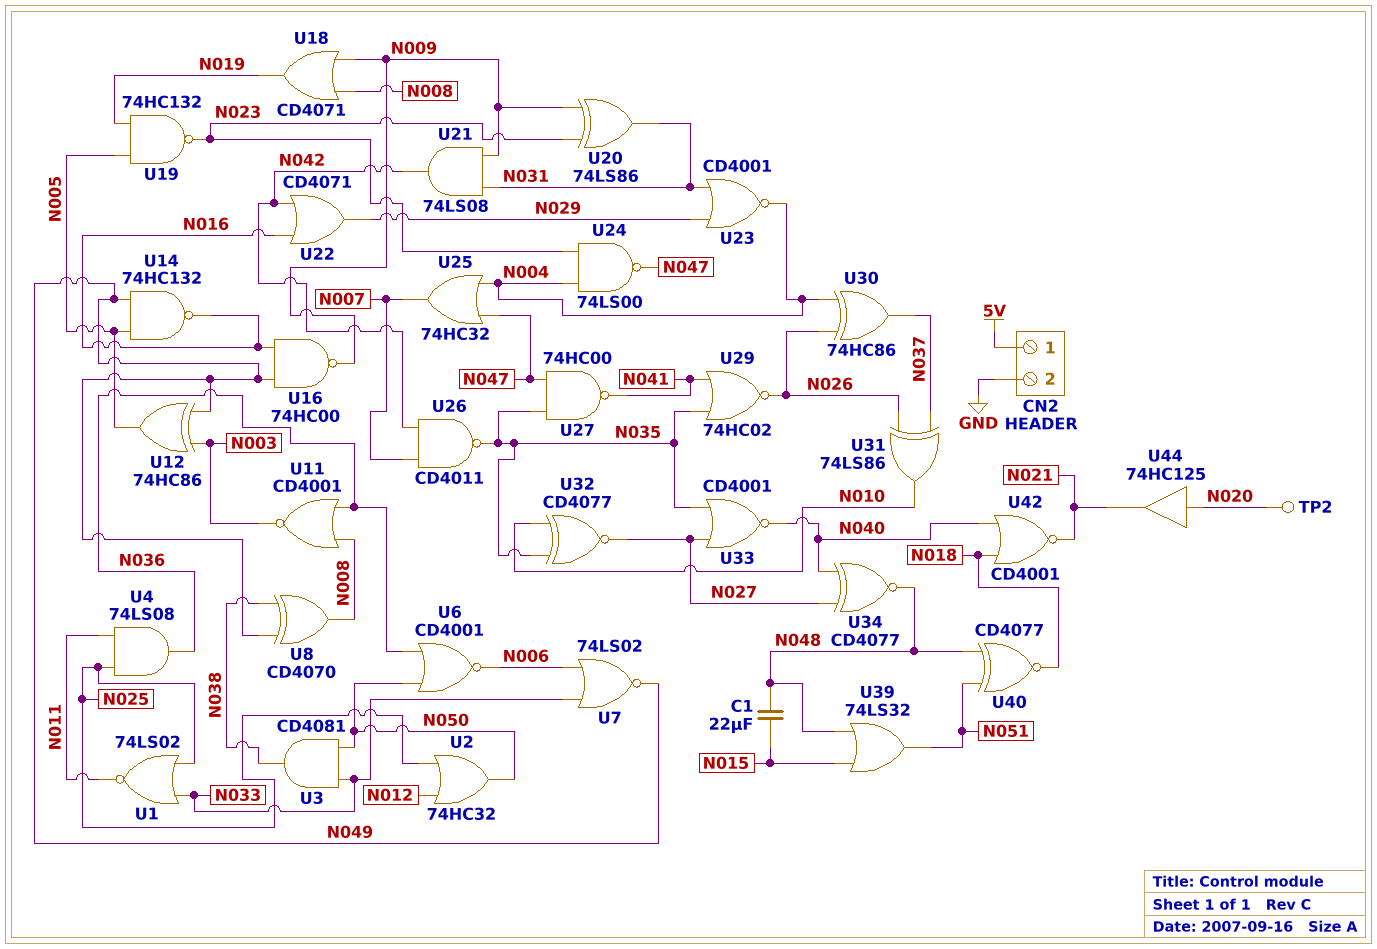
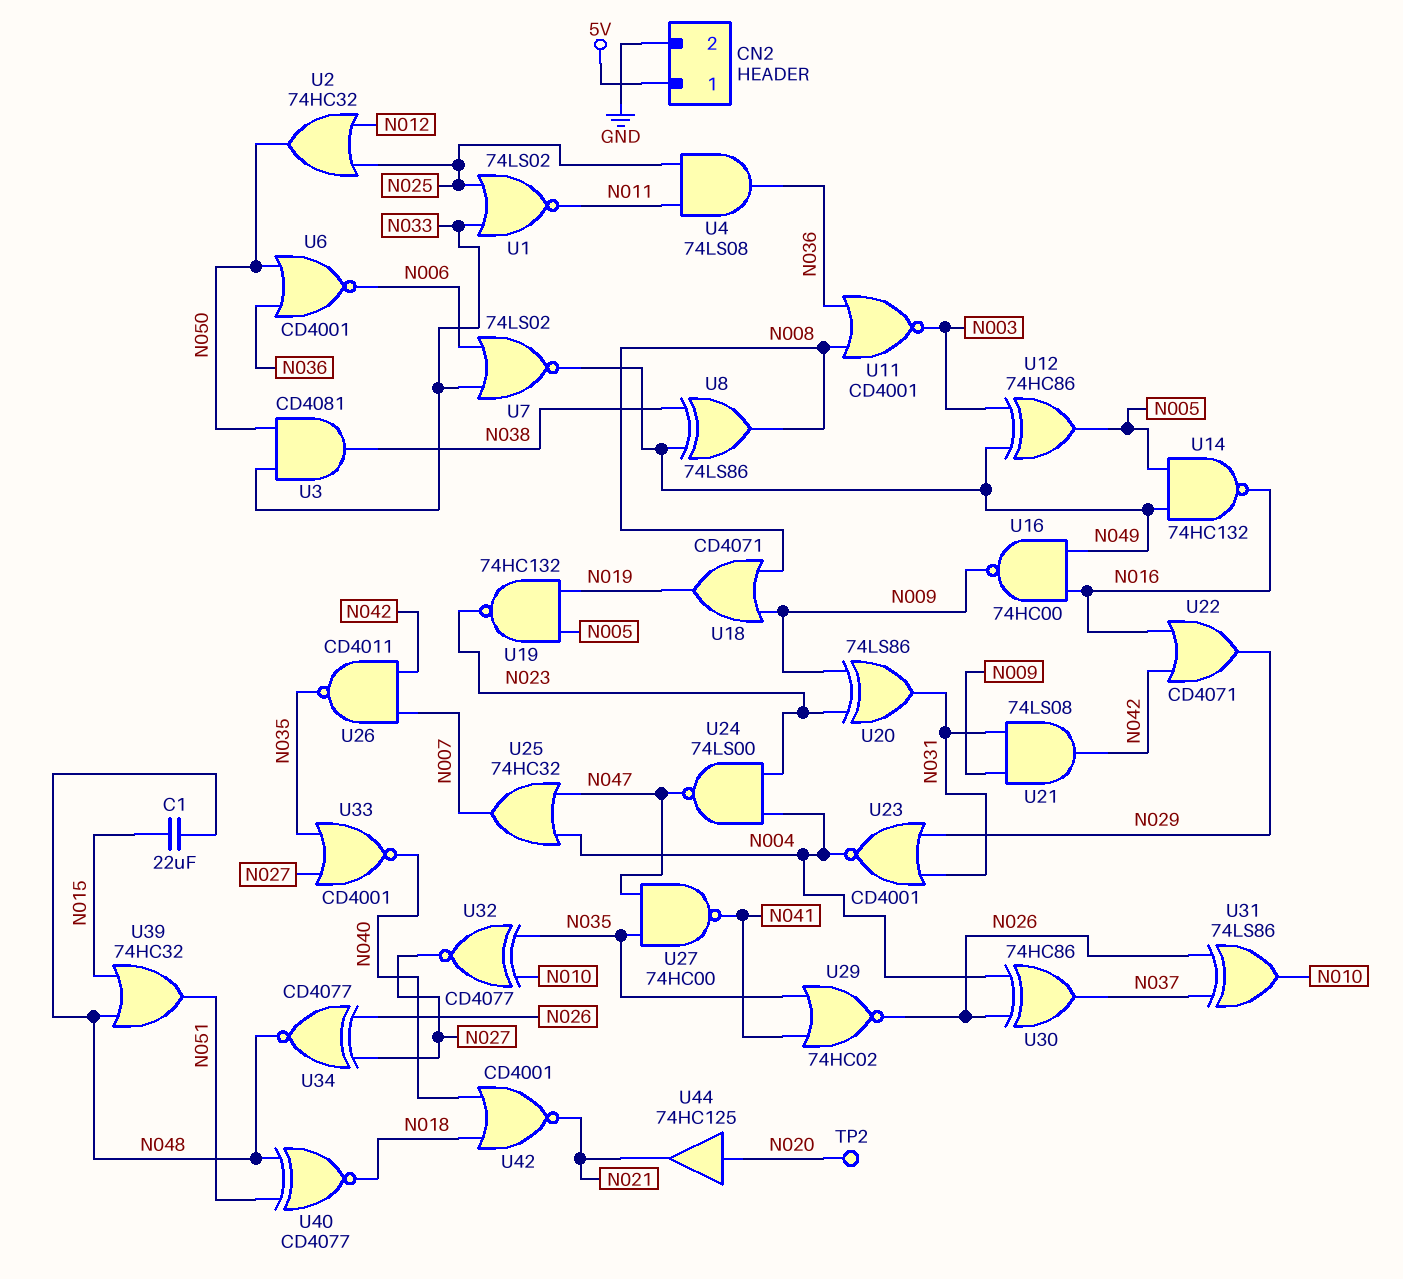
U8: XOR CD4070 (in N038, in N049, out N008) -> XOR 74LS86 (in N038, in N049, out N008)
U34: XNOR CD4077 (in N027, in N040, out N048) -> XNOR CD4077 (in N026, in N027, out N048)
U39: OR 74LS32 (in N015, in N048, out N051) -> OR 74HC32 (in N015, in N048, out N051)

